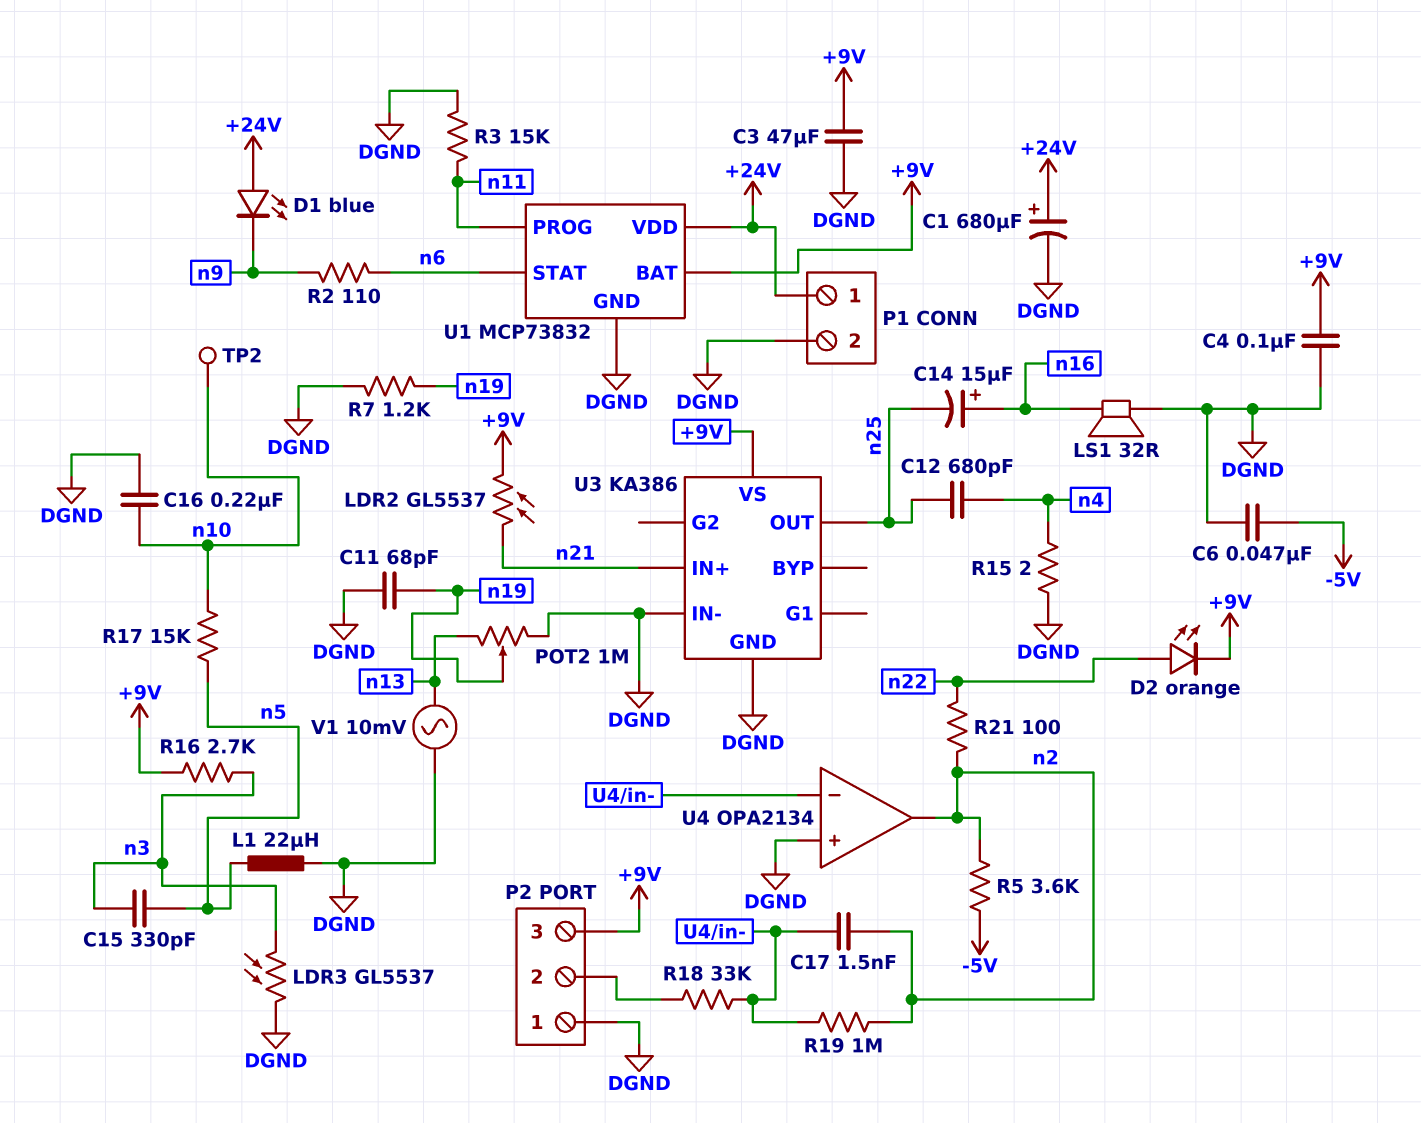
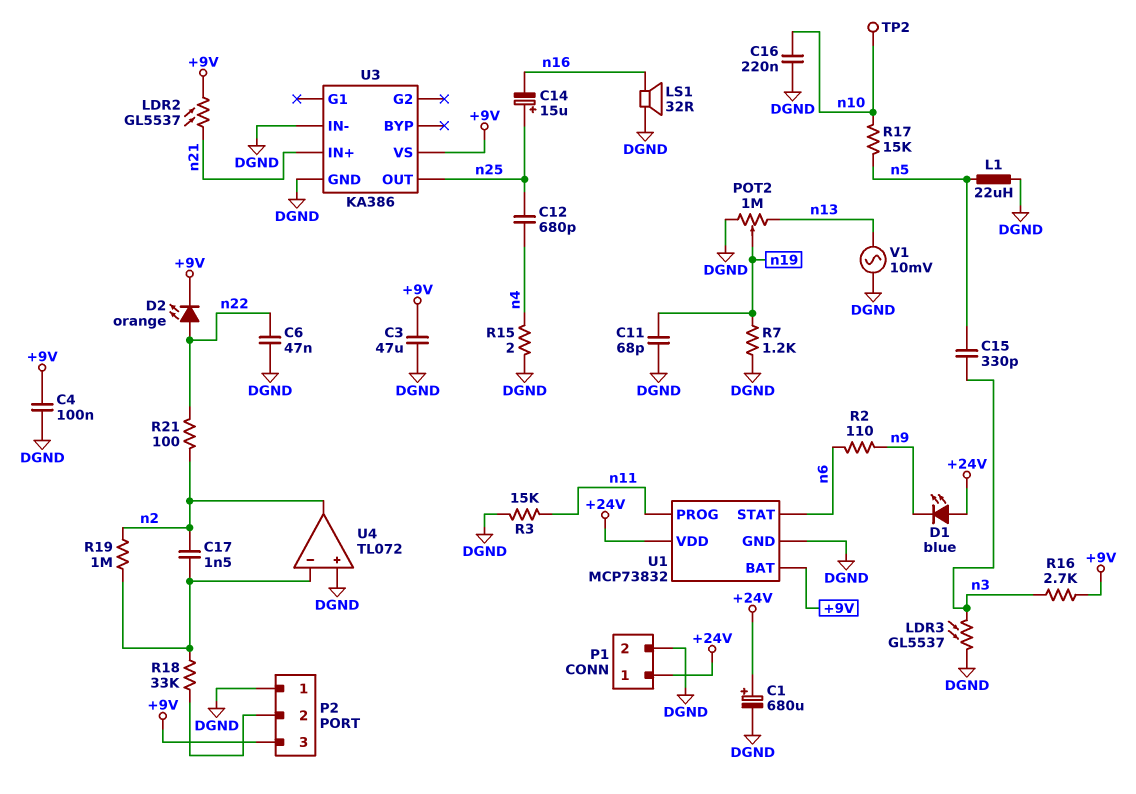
C6: 47nF (-5V, DGND) -> 47nF (DGND, n22)
C14: 15uF (plus n16, minus n25) -> 15uF (plus n25, minus n16)
R5: 3.6k (-5V, n2) -> none
U4: OPA2134 -> TL072

